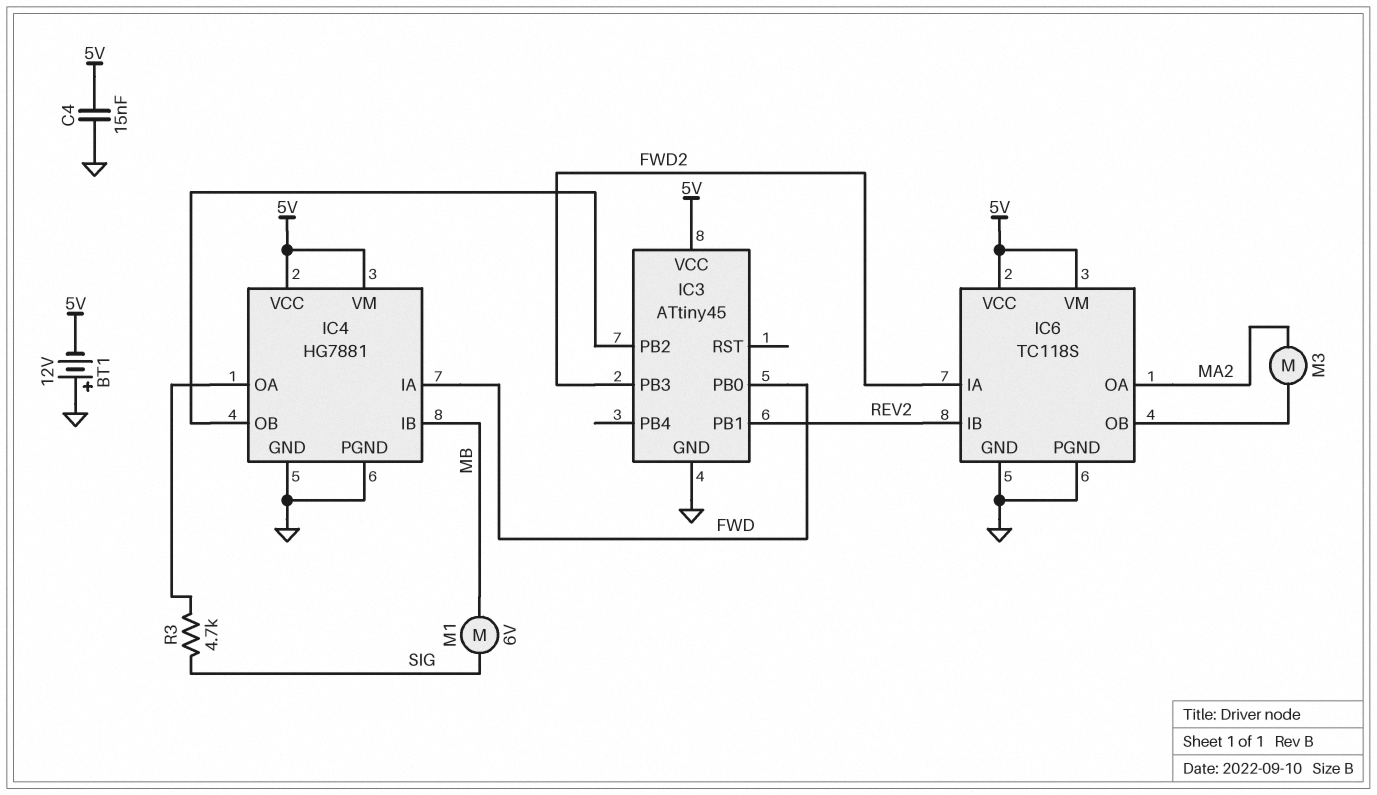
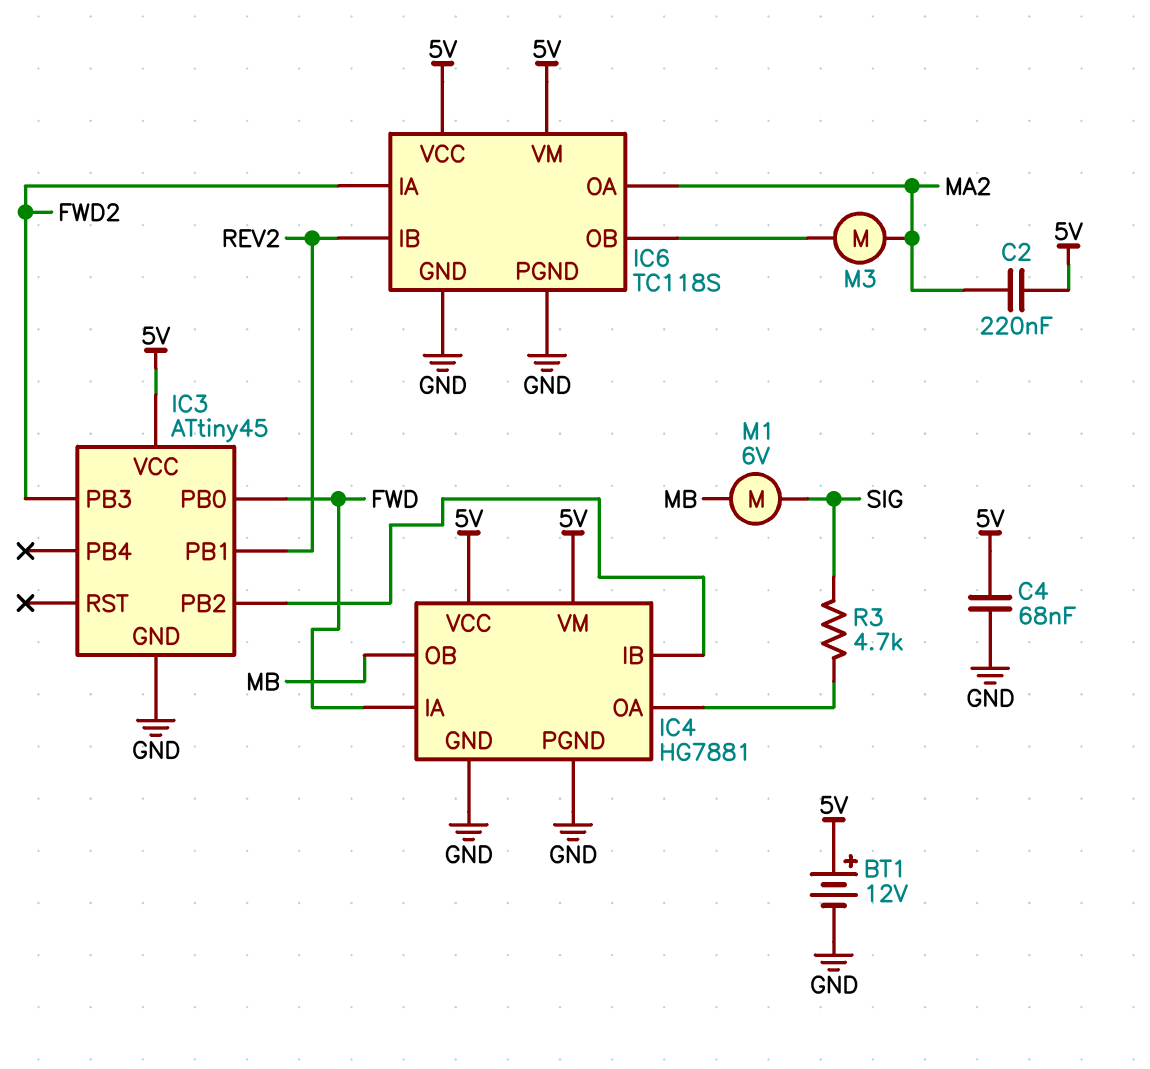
BT1: 12V (plus GND, minus 5V) -> 12V (plus 5V, minus GND)
C2: none -> 220nF (5V, MA2)
C4: 15nF (5V, GND) -> 68nF (5V, GND)
IC4 pin IB: MB -> IC3/PB2
IC4 pin OB: IC3/PB2 -> MB

